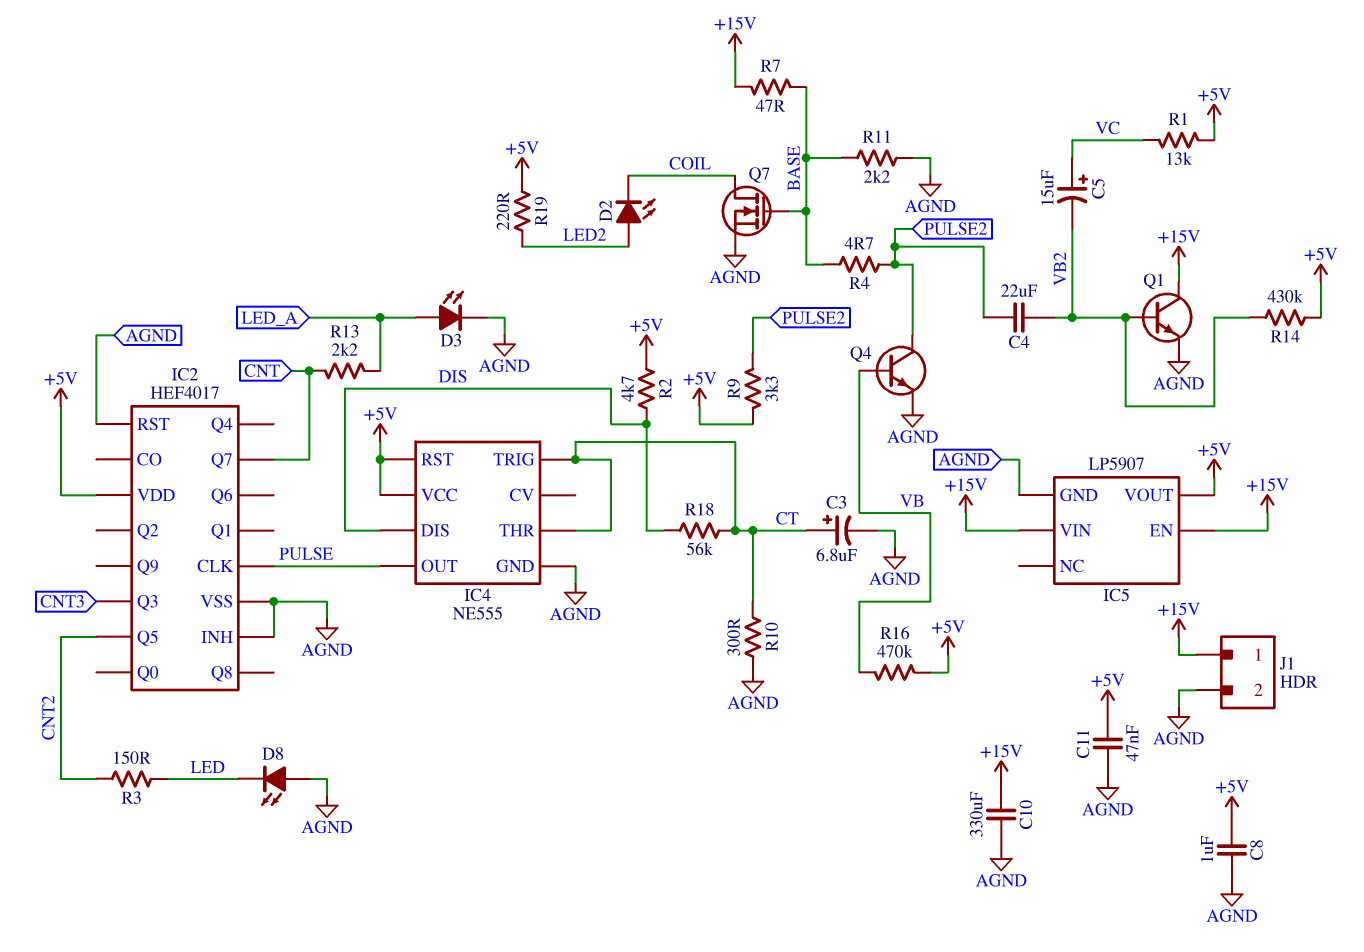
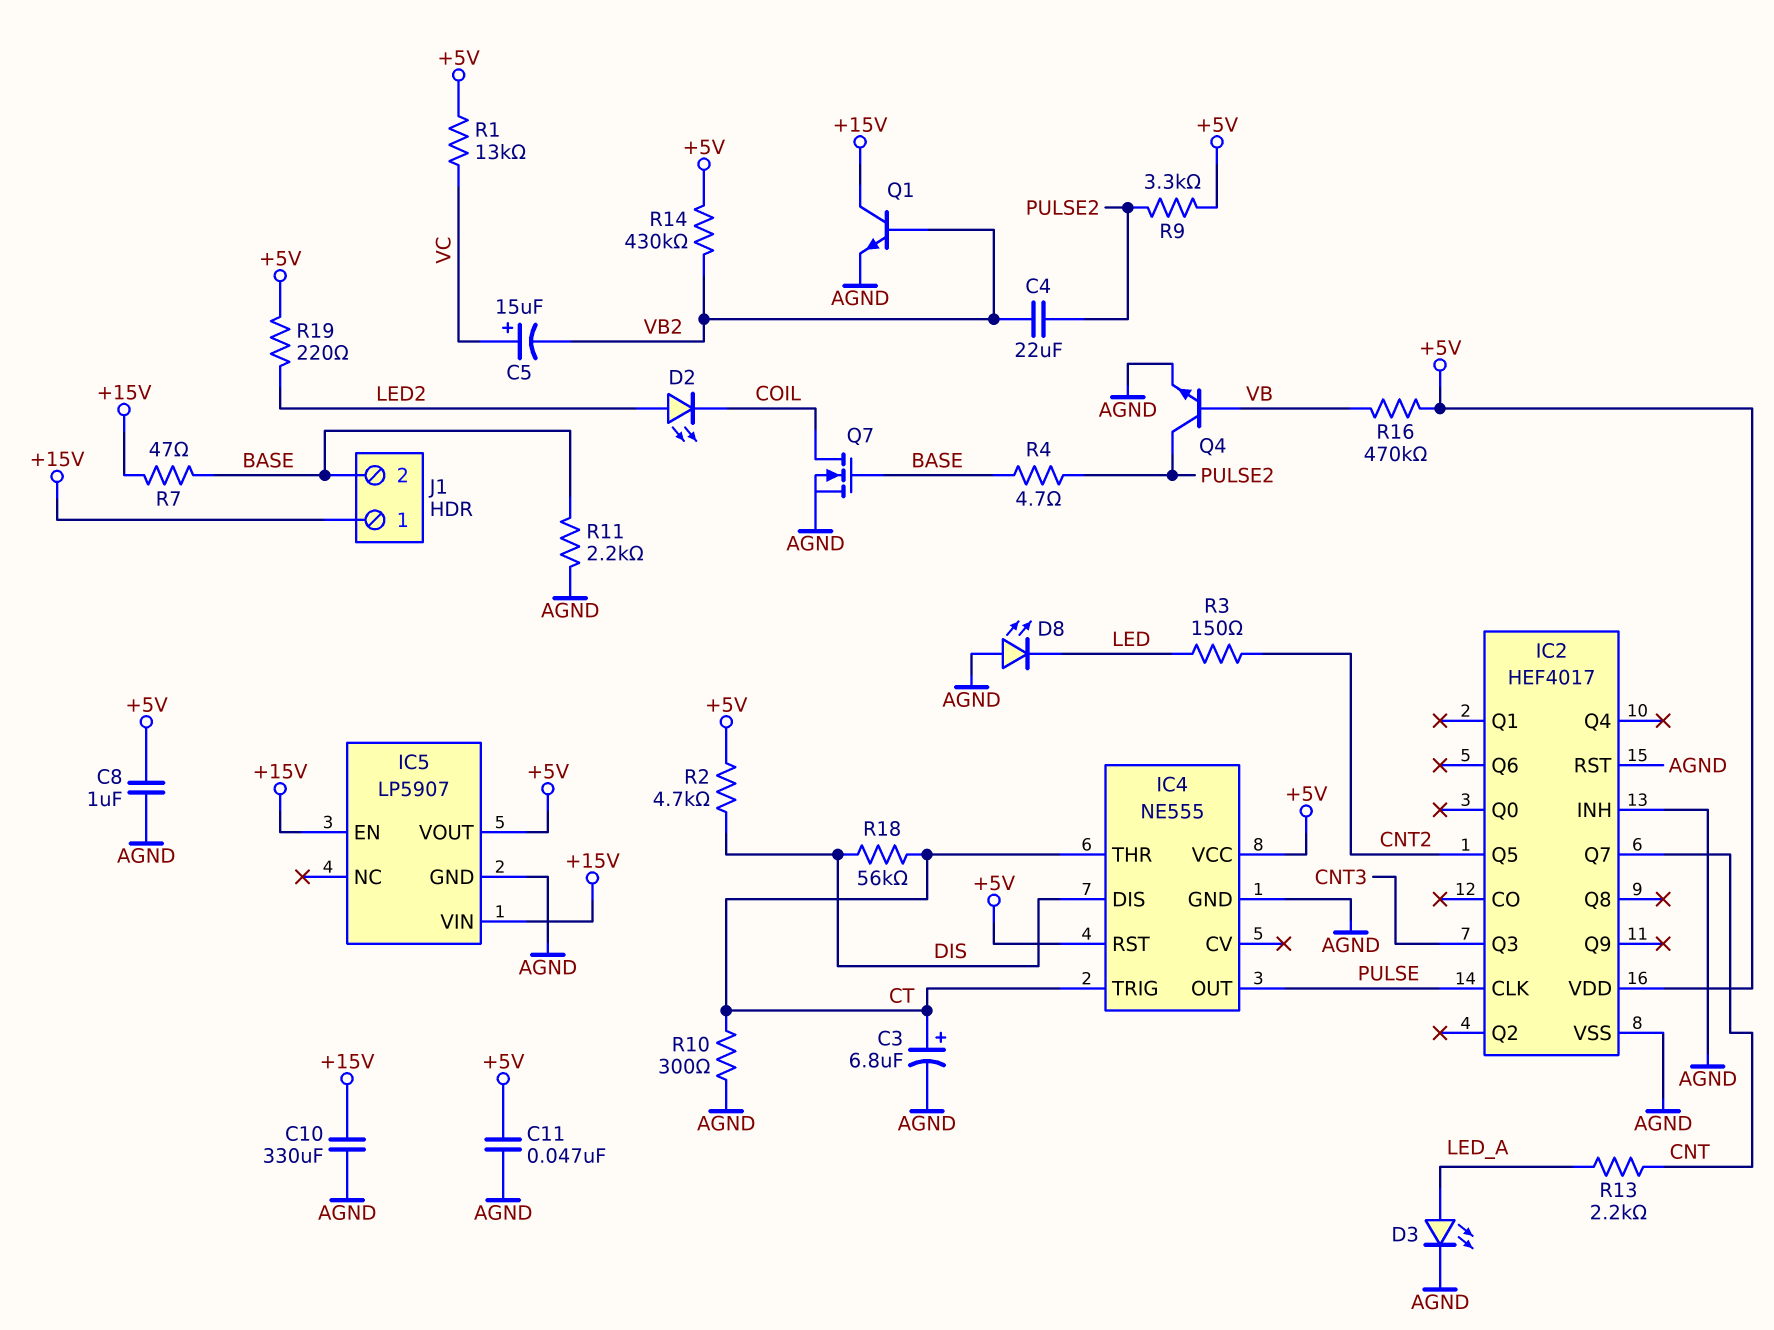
J1 pin 2: AGND -> BASE

